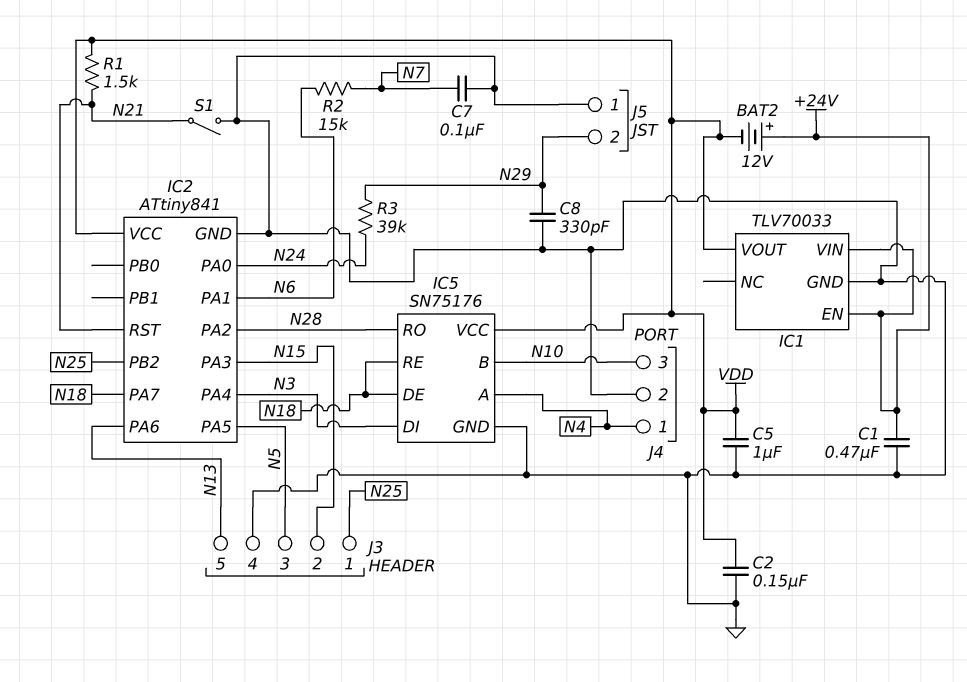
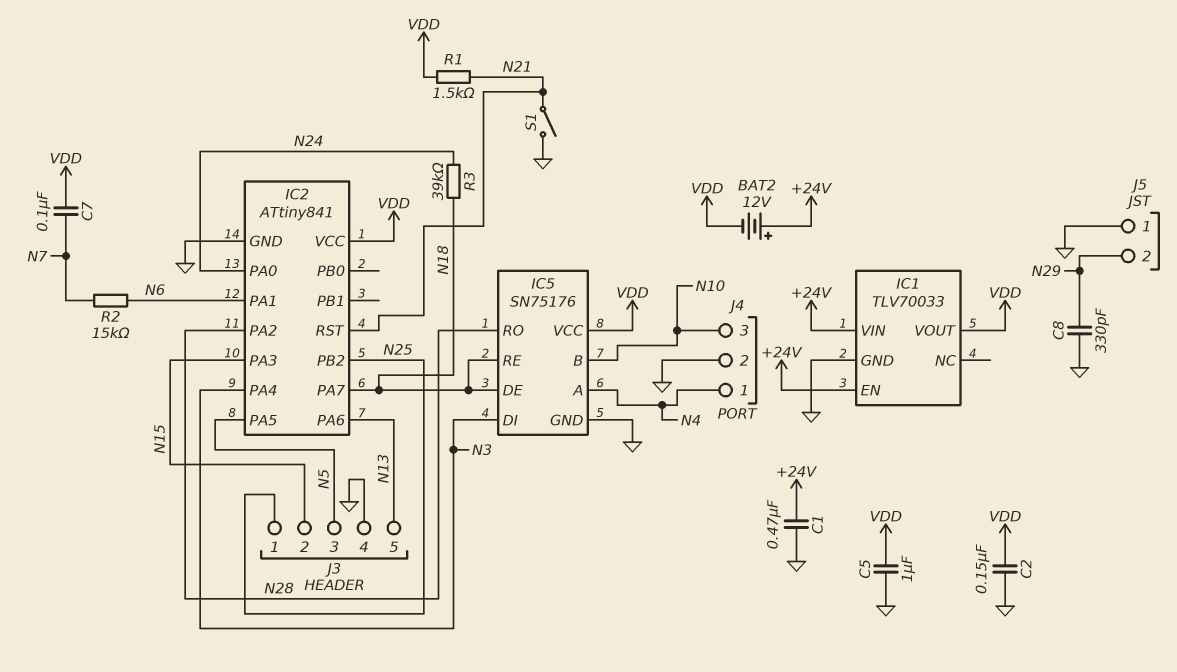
C7: 100nF (GND, N7) -> 100nF (N7, VDD)
R3: 39k (N24, N29) -> 39k (N18, N24)

